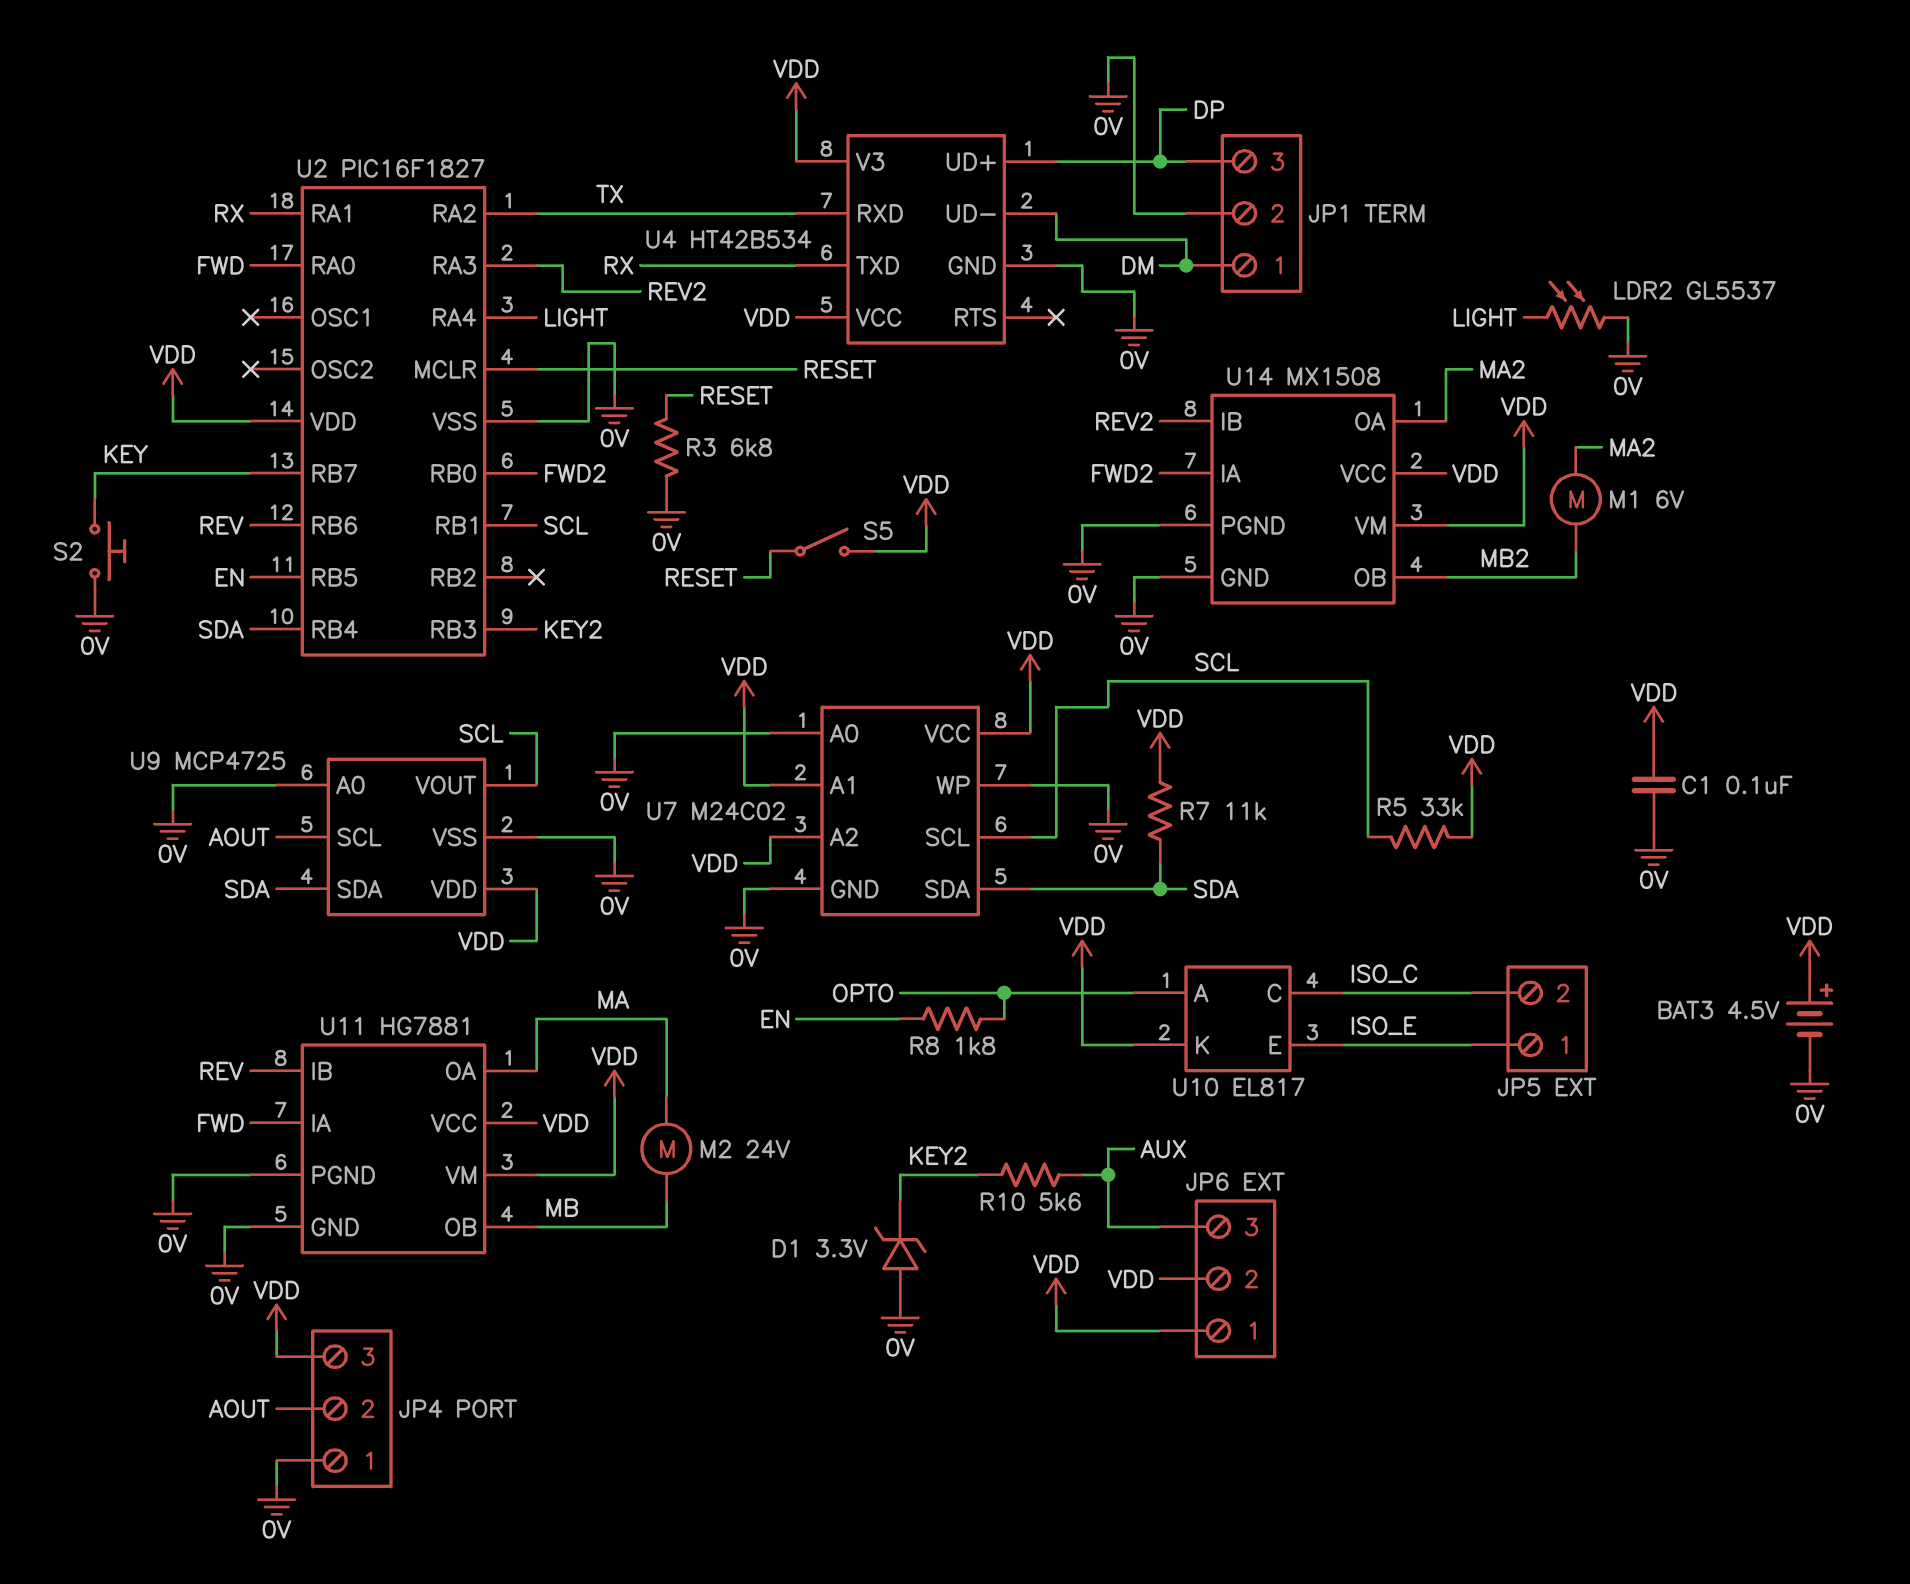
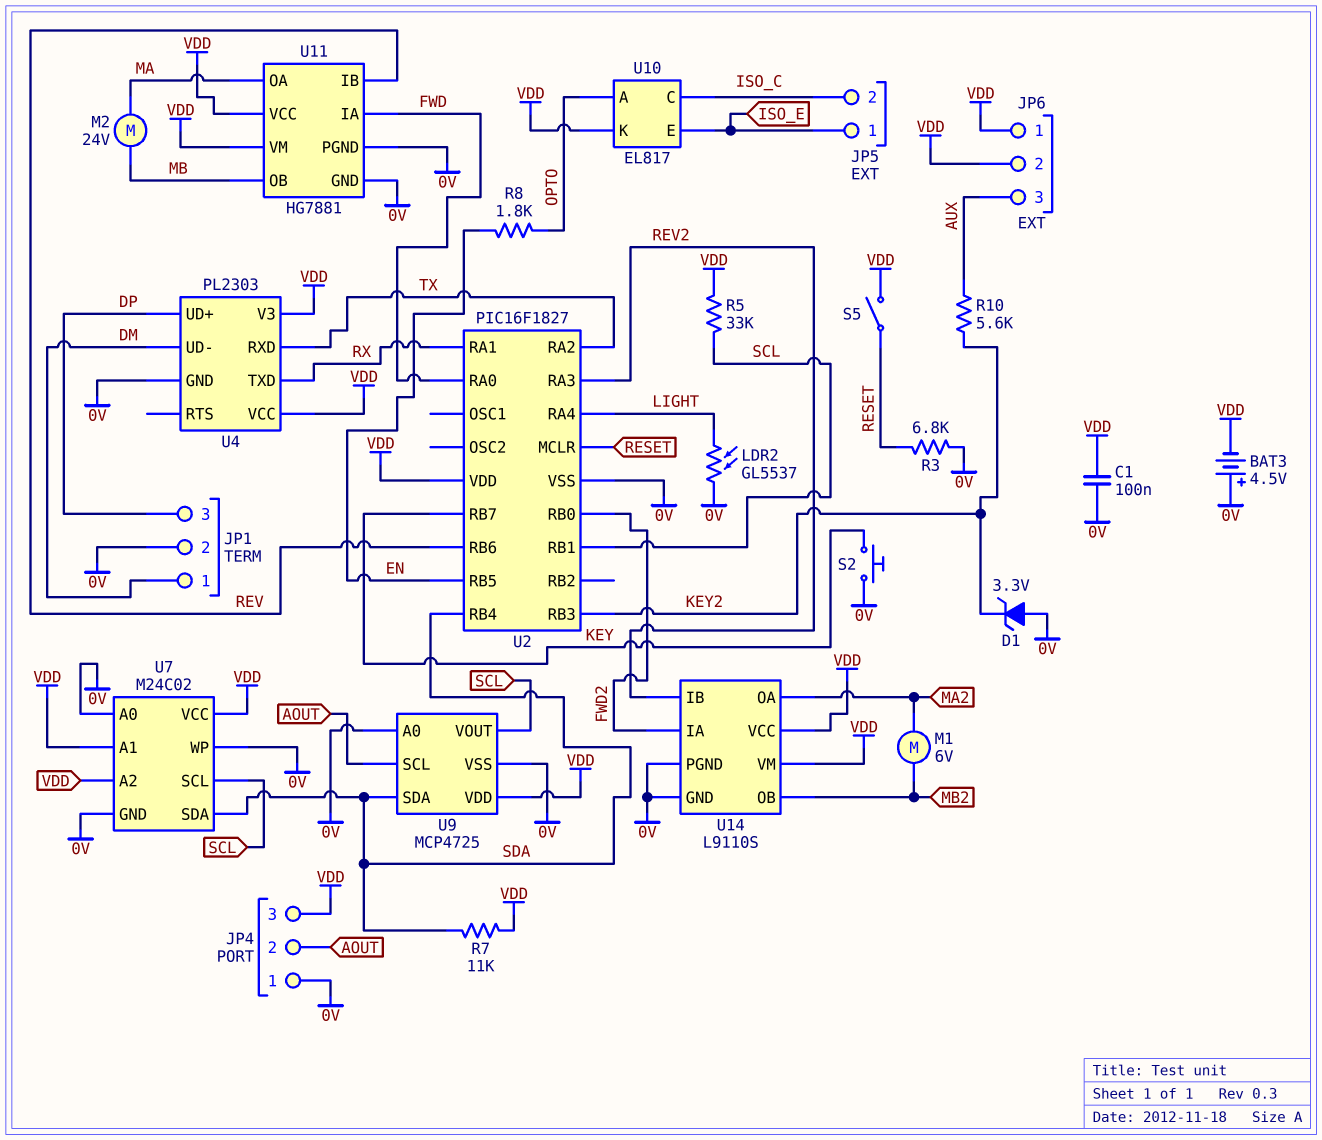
BAT3: 4.5V (plus VDD, minus 0V) -> 4.5V (plus 0V, minus VDD)
U4: HT42B534 -> PL2303
U14: MX1508 -> L9110S

